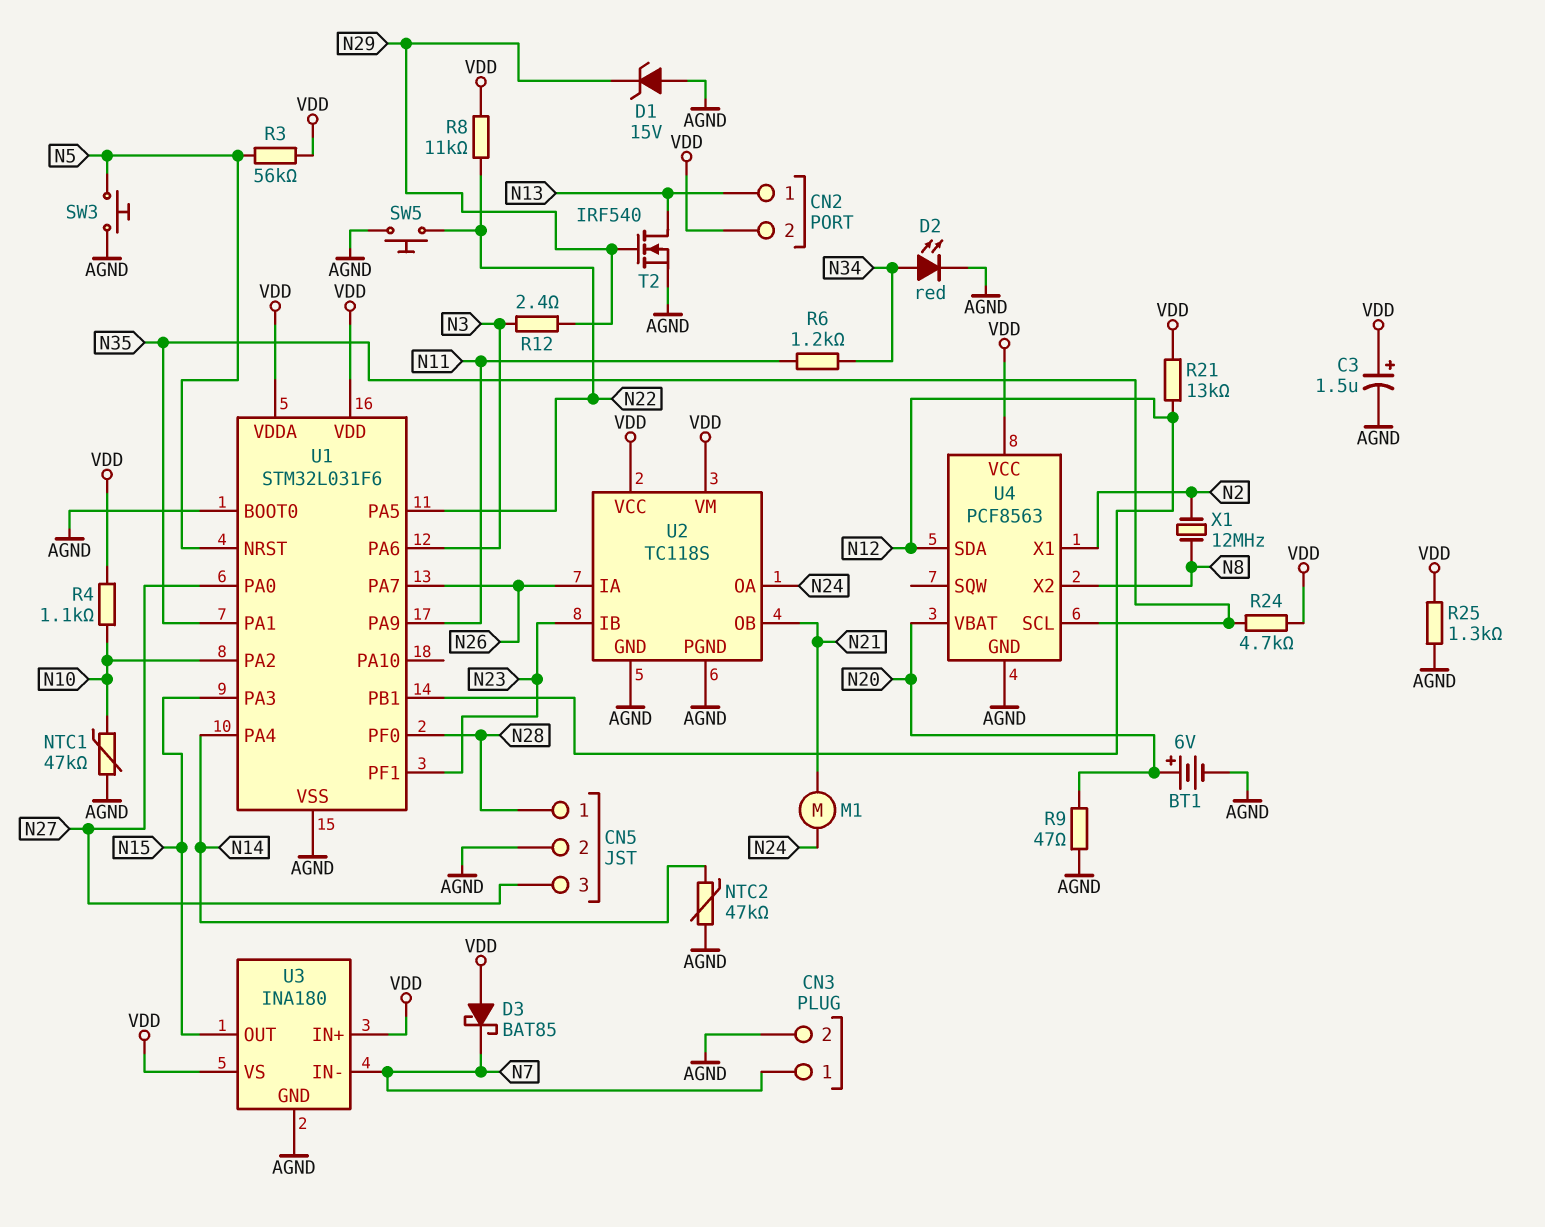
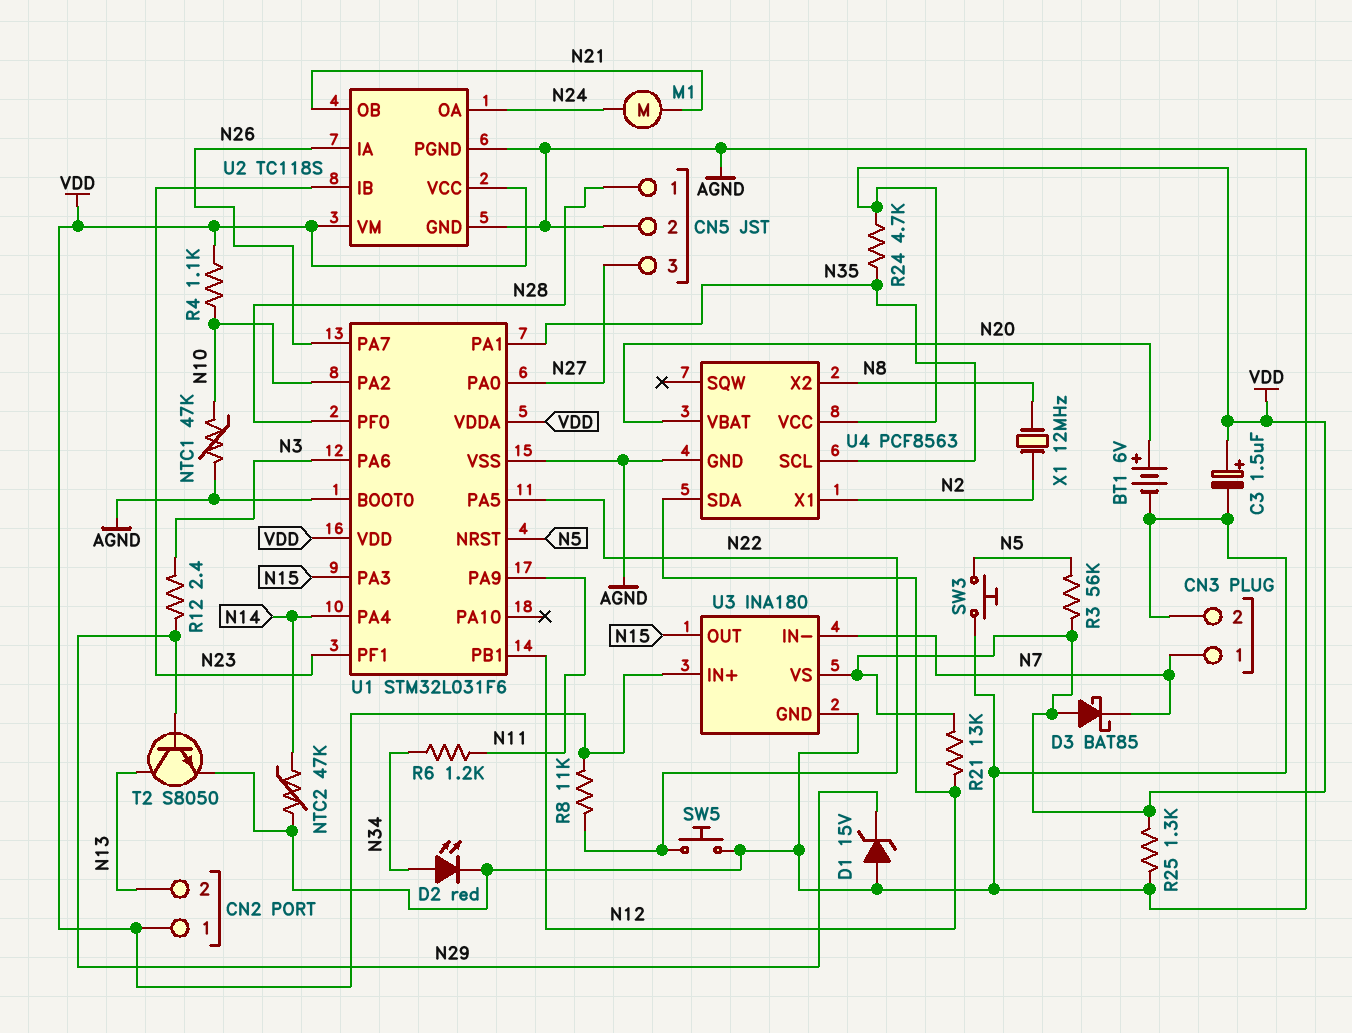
CN2 pin 1: N13 -> VDD
CN2 pin 2: VDD -> N13
R9: 47 (AGND, N20) -> none
T2: NMOS IRF540 (G N29, D N13, S AGND) -> NPN S8050 (B N29, C N13, E AGND)

